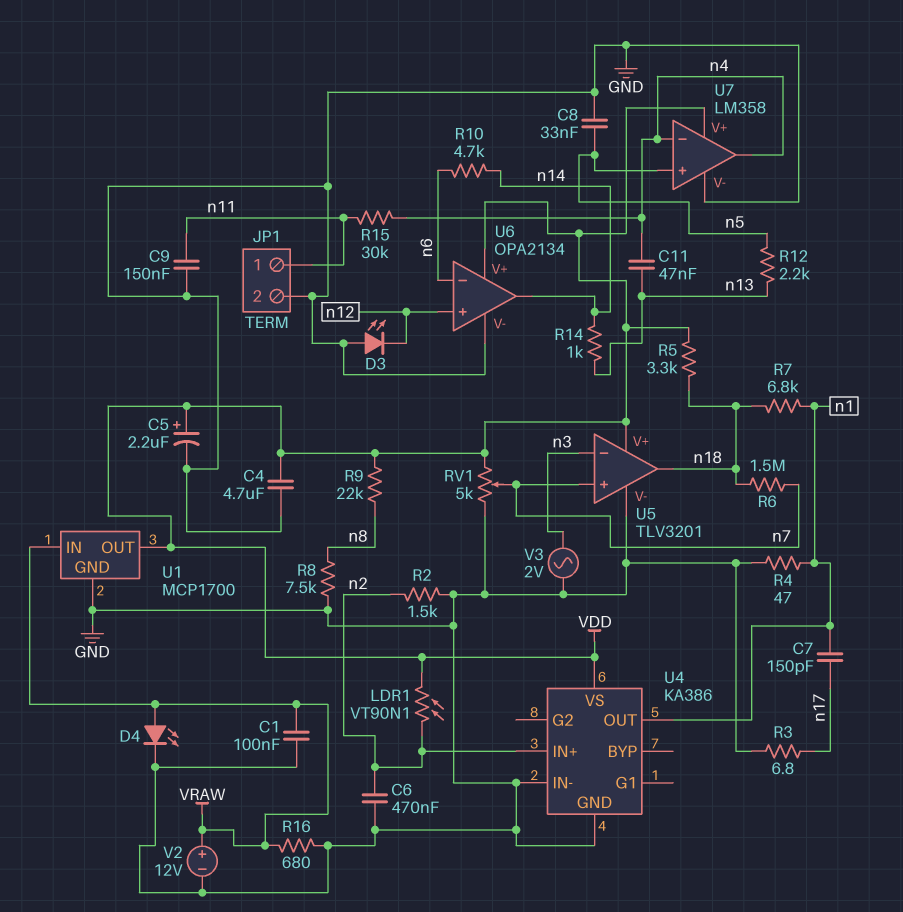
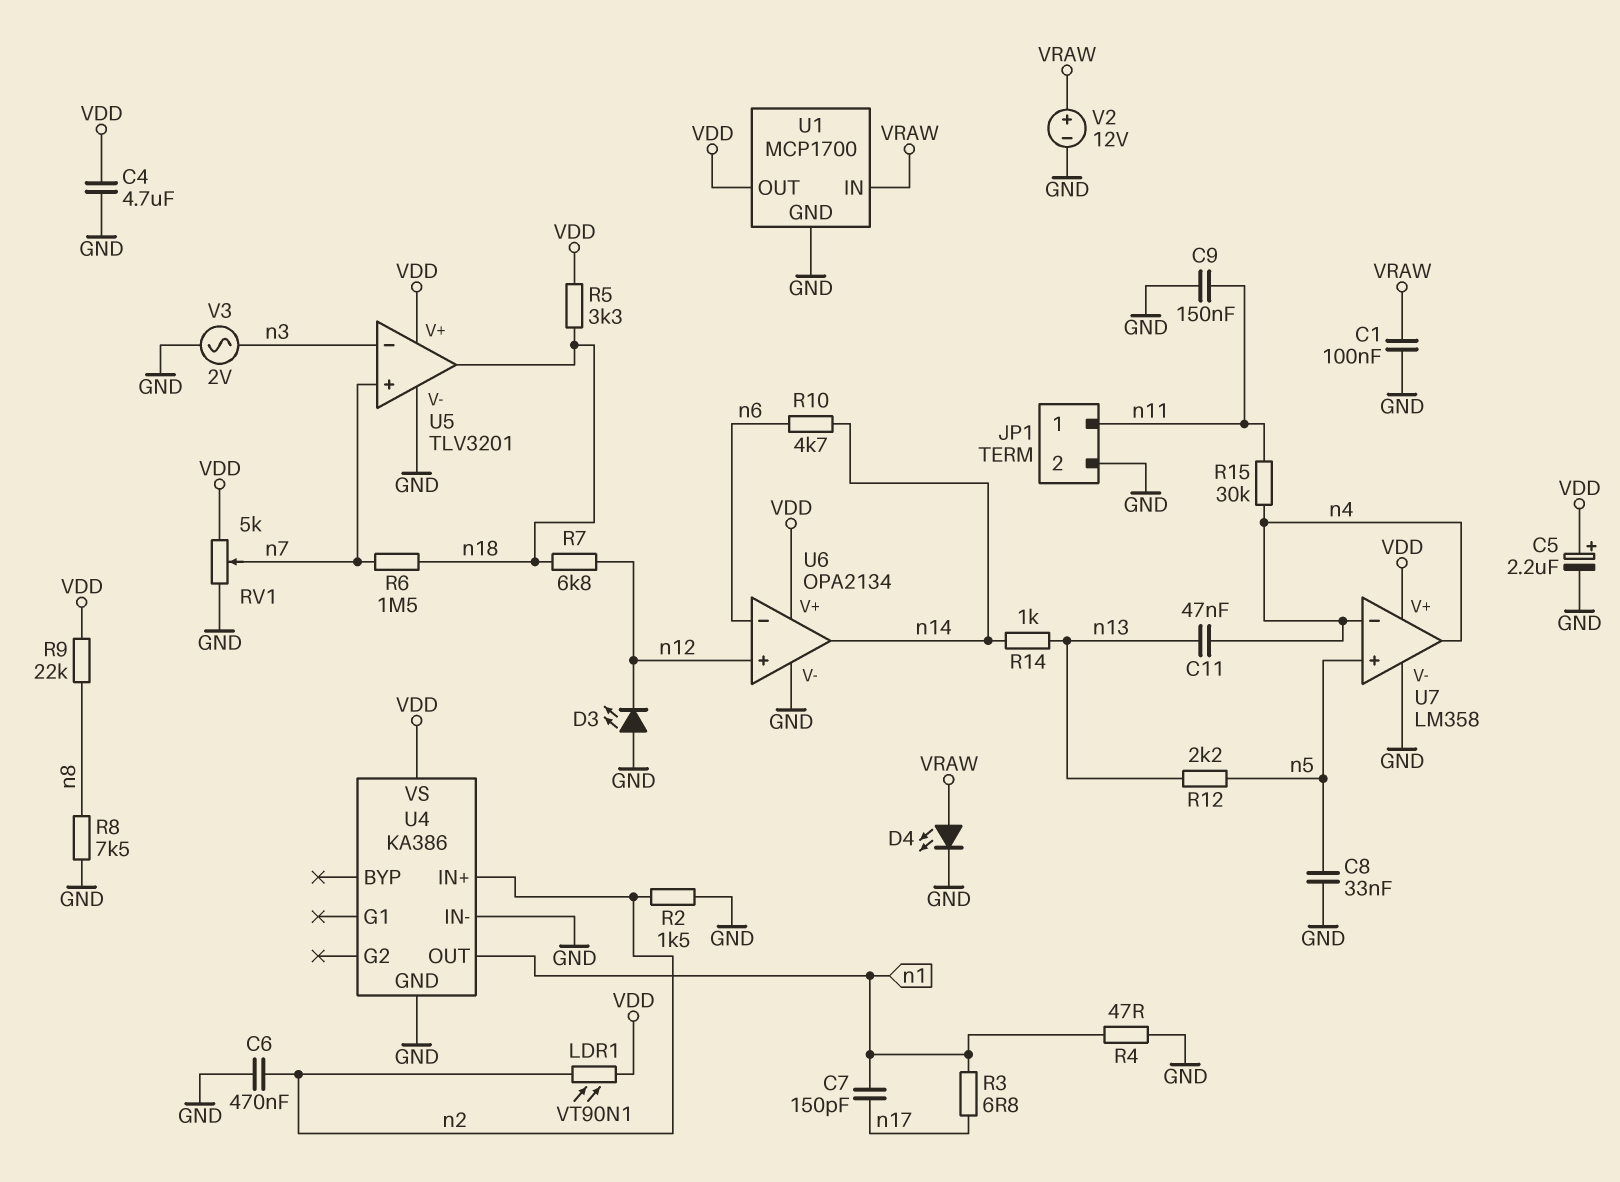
R3: 6.8 (GND, n17) -> 6.8 (n1, n17)
R7: 6.8k (n1, n18) -> 6.8k (n12, n18)
R16: 680 (GND, VRAW) -> none

